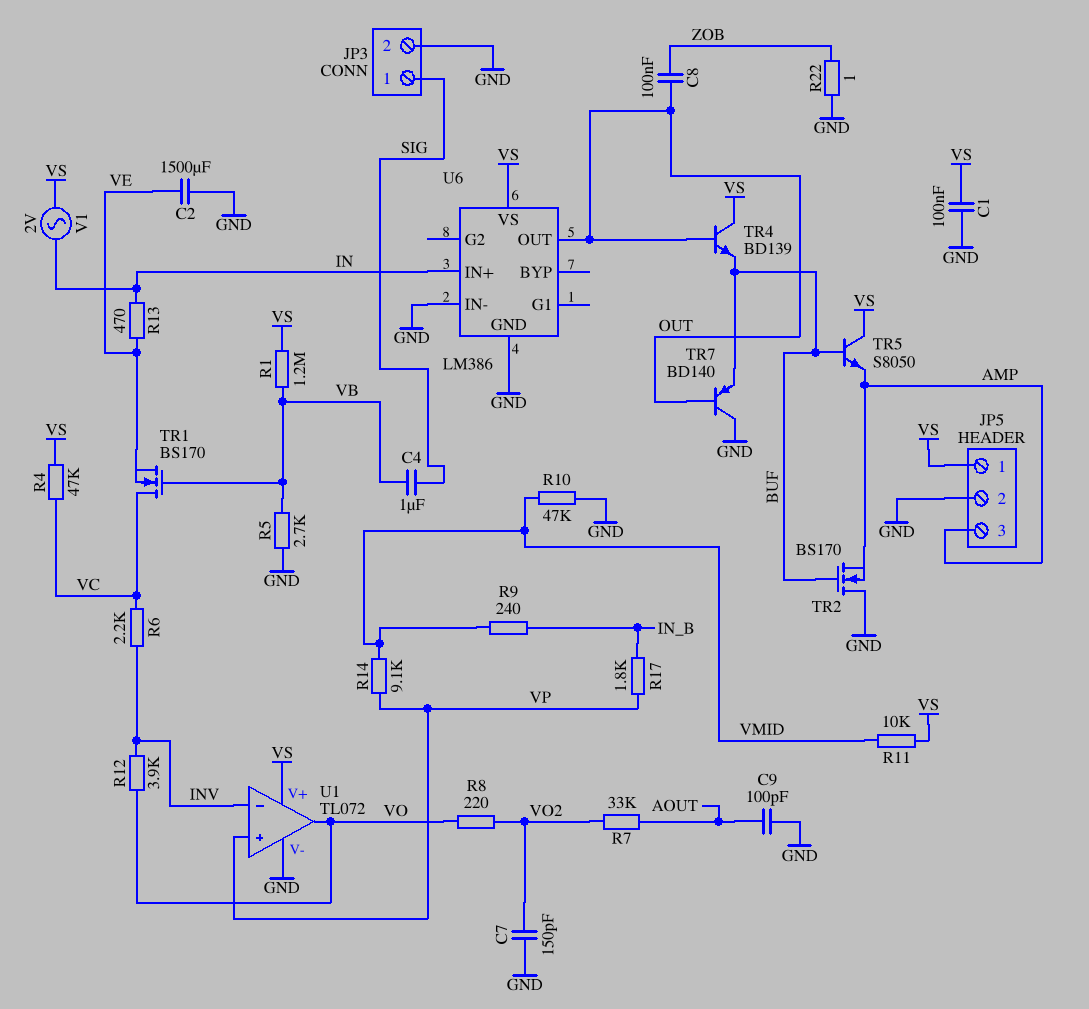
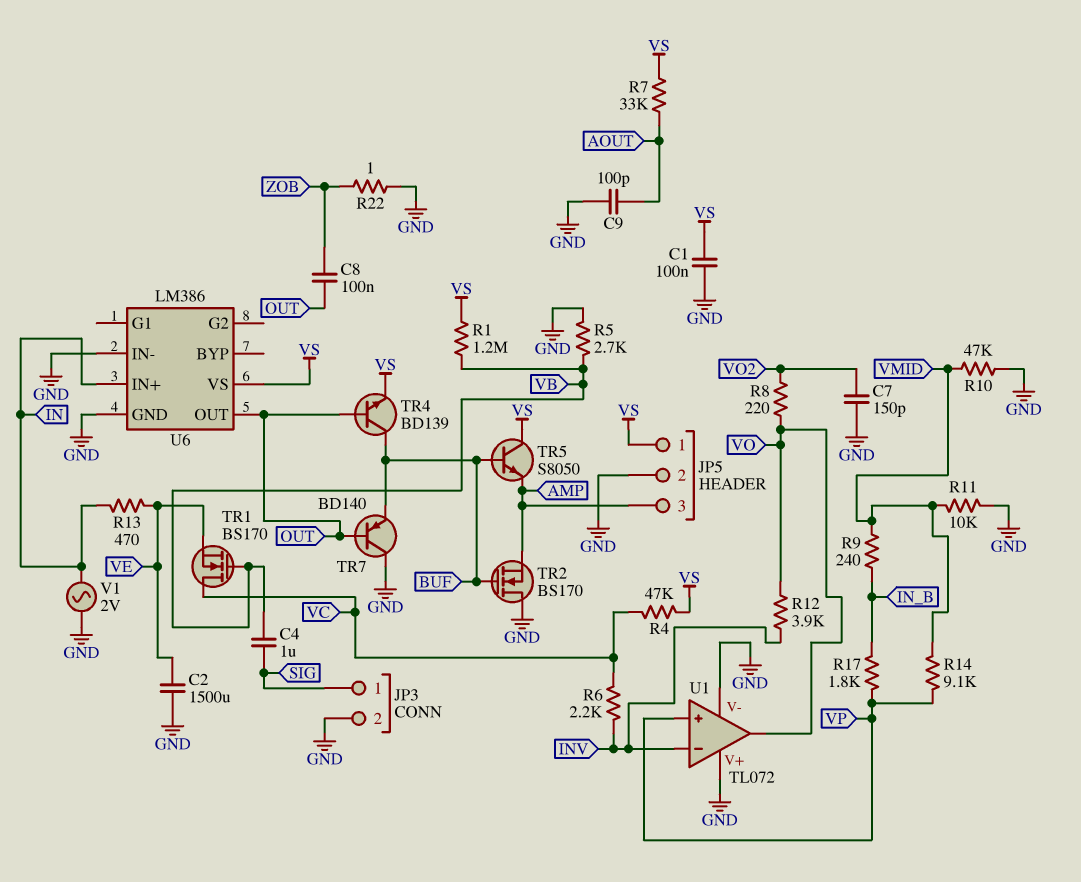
R7: 33k (AOUT, VO2) -> 33k (AOUT, VS)
R11: 10k (VMID, VS) -> 10k (GND, VMID)
TR4: NPN BD139 (B OUT, C VS, E BUF) -> NPN BD139 (B OUT, C BUF, E VS)
U1 pin V+: VS -> GND
V1: AC 2V (IN, VS) -> AC 2V (GND, IN)

